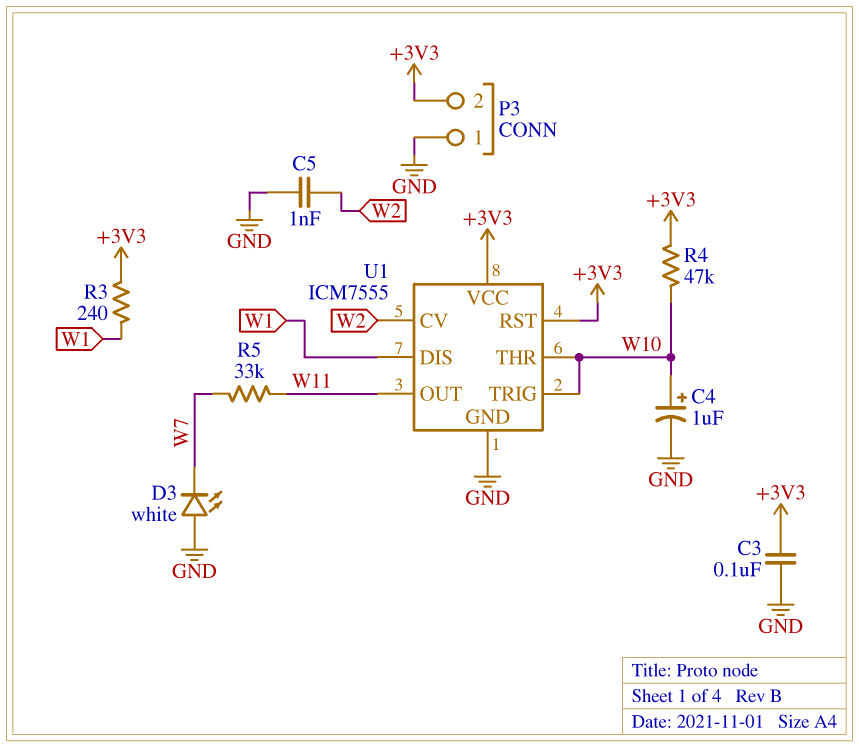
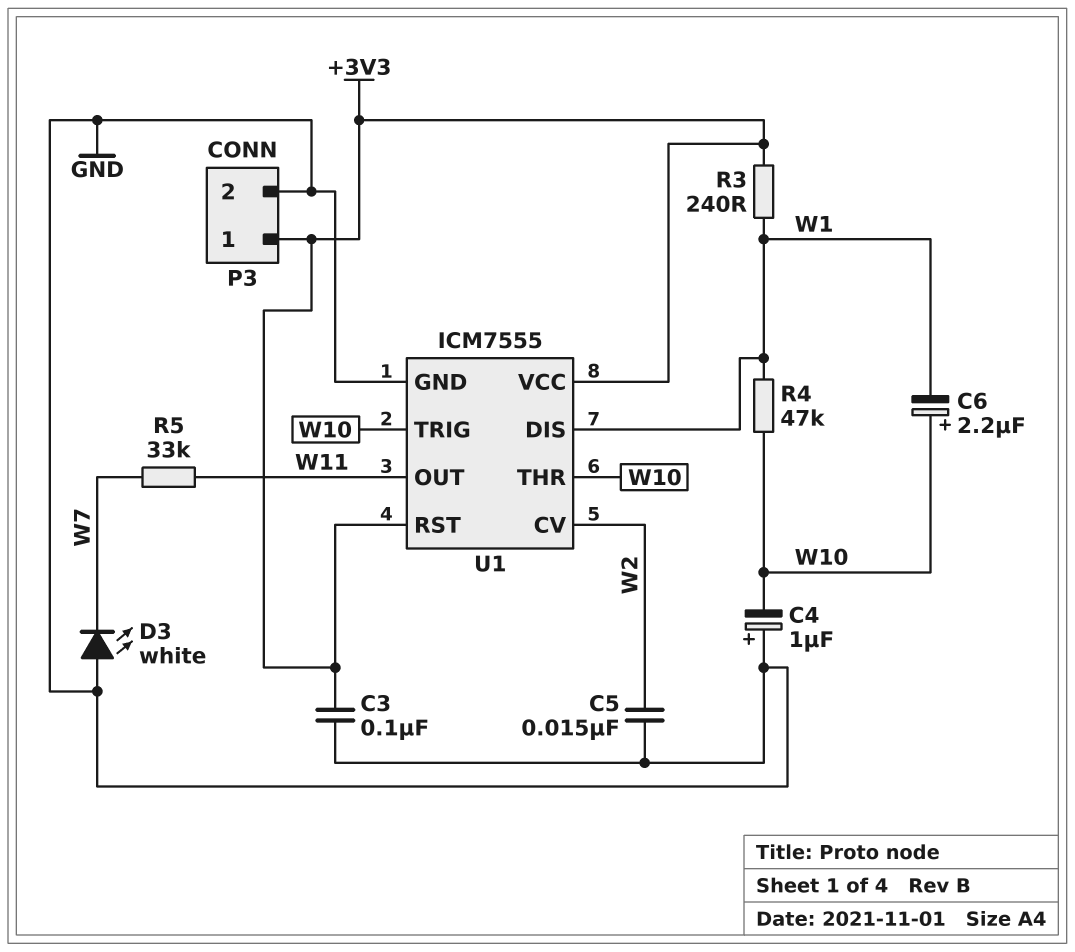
C4: 1uF (plus W10, minus GND) -> 1uF (plus GND, minus W10)
C5: 1nF (GND, W2) -> 15nF (GND, W2)
C6: none -> 2.2uF (plus W10, minus W1)
P3 pin 1: GND -> +3V3
P3 pin 2: +3V3 -> GND
R4: 47k (+3V3, W10) -> 47k (W1, W10)

